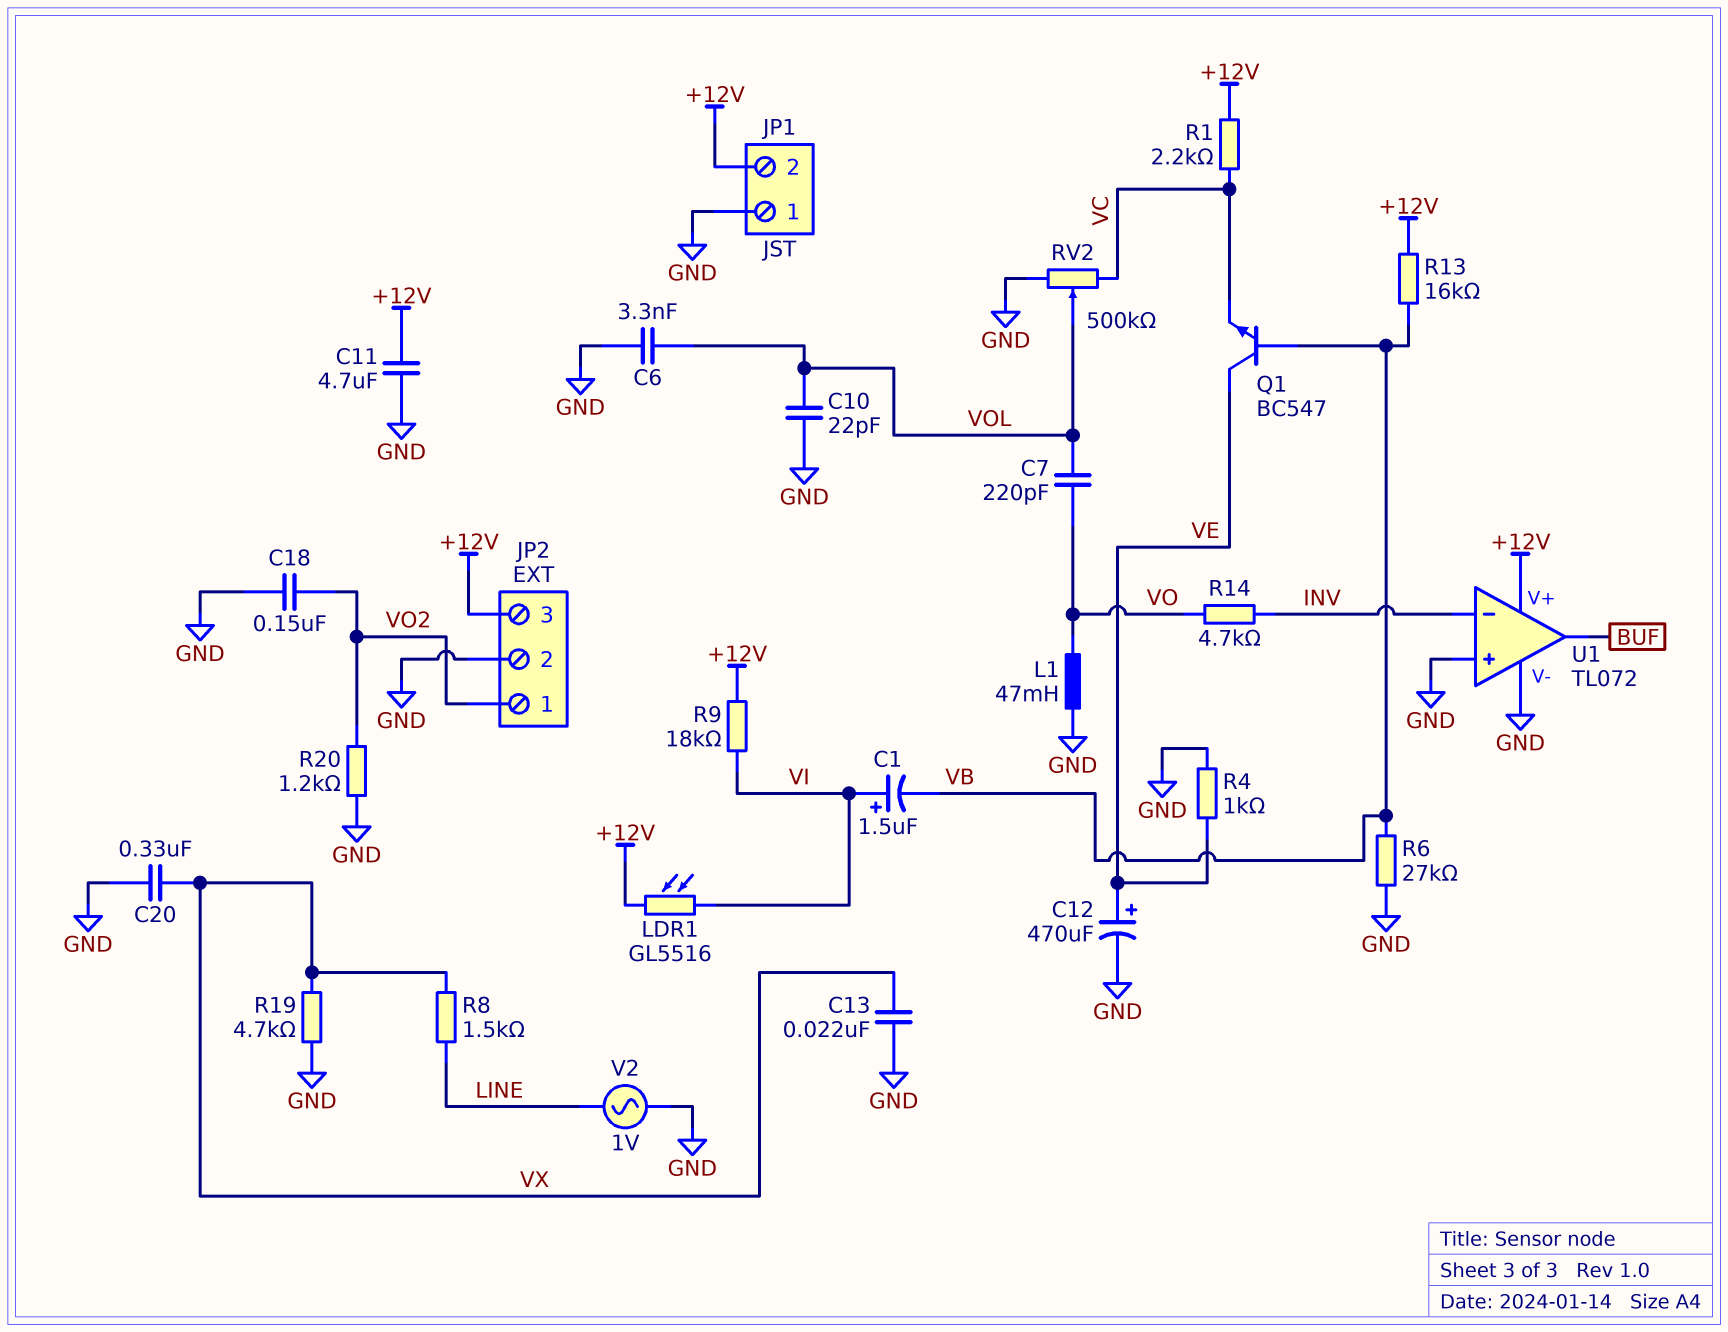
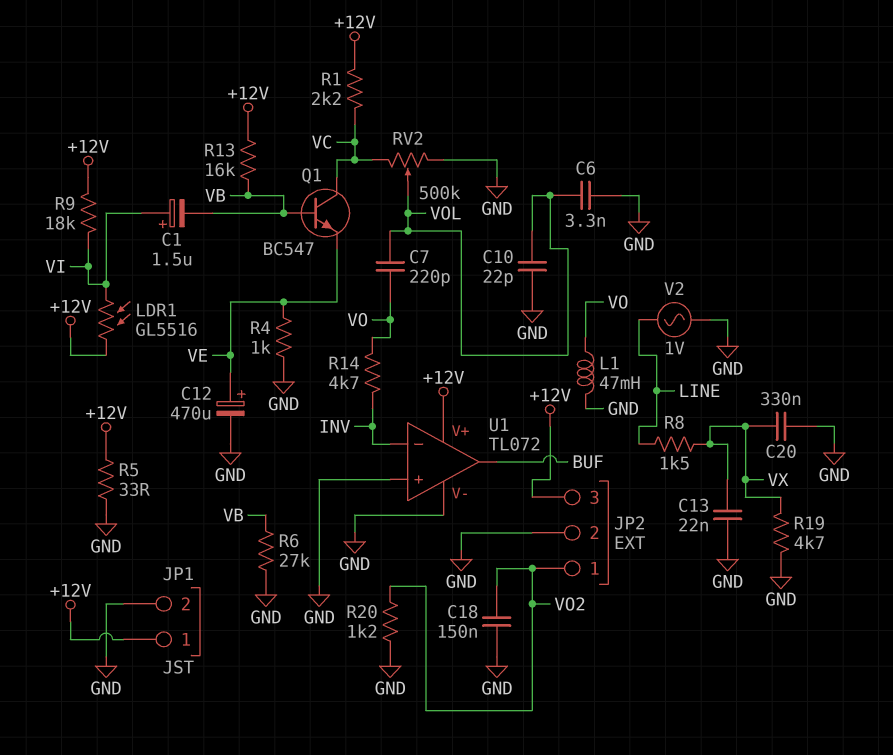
C11: 4.7uF (+12V, GND) -> none
JP1 pin 1: GND -> +12V
JP1 pin 2: +12V -> GND
Q1: NPN BC547 (B VB, C VE, E VC) -> NPN BC547 (B VB, C VC, E VE)
R5: none -> 33 (+12V, GND)

